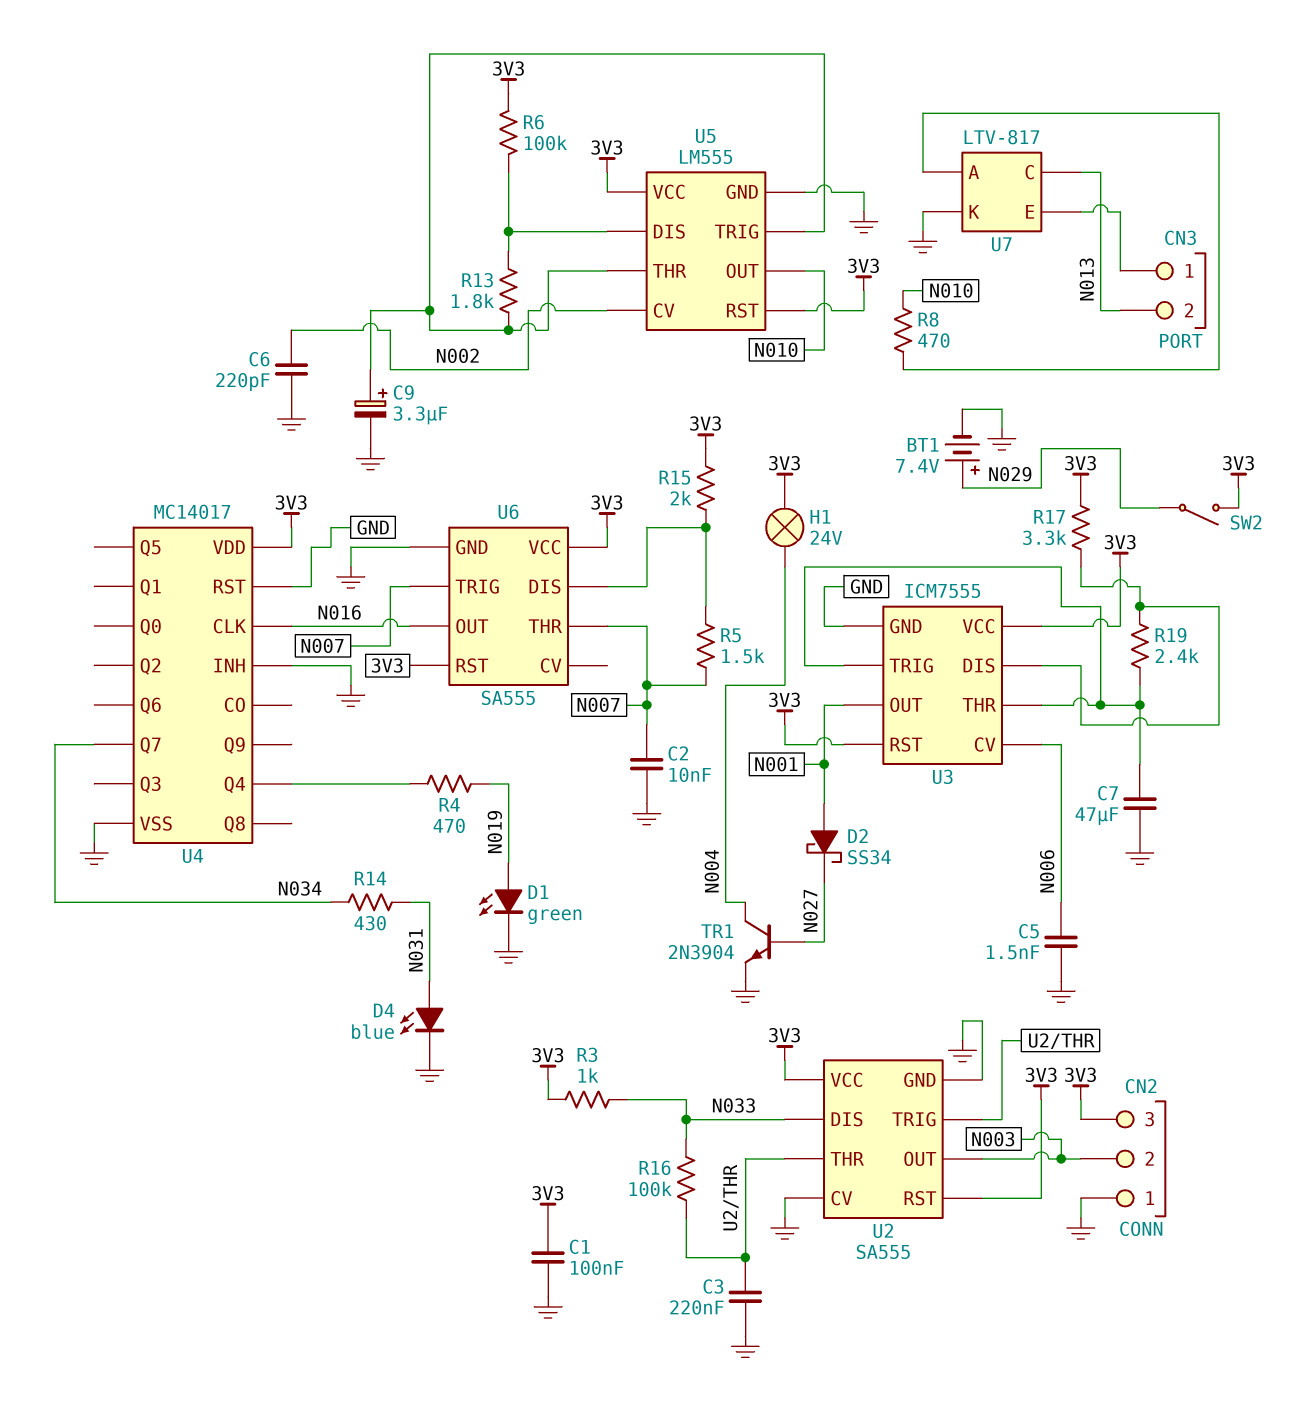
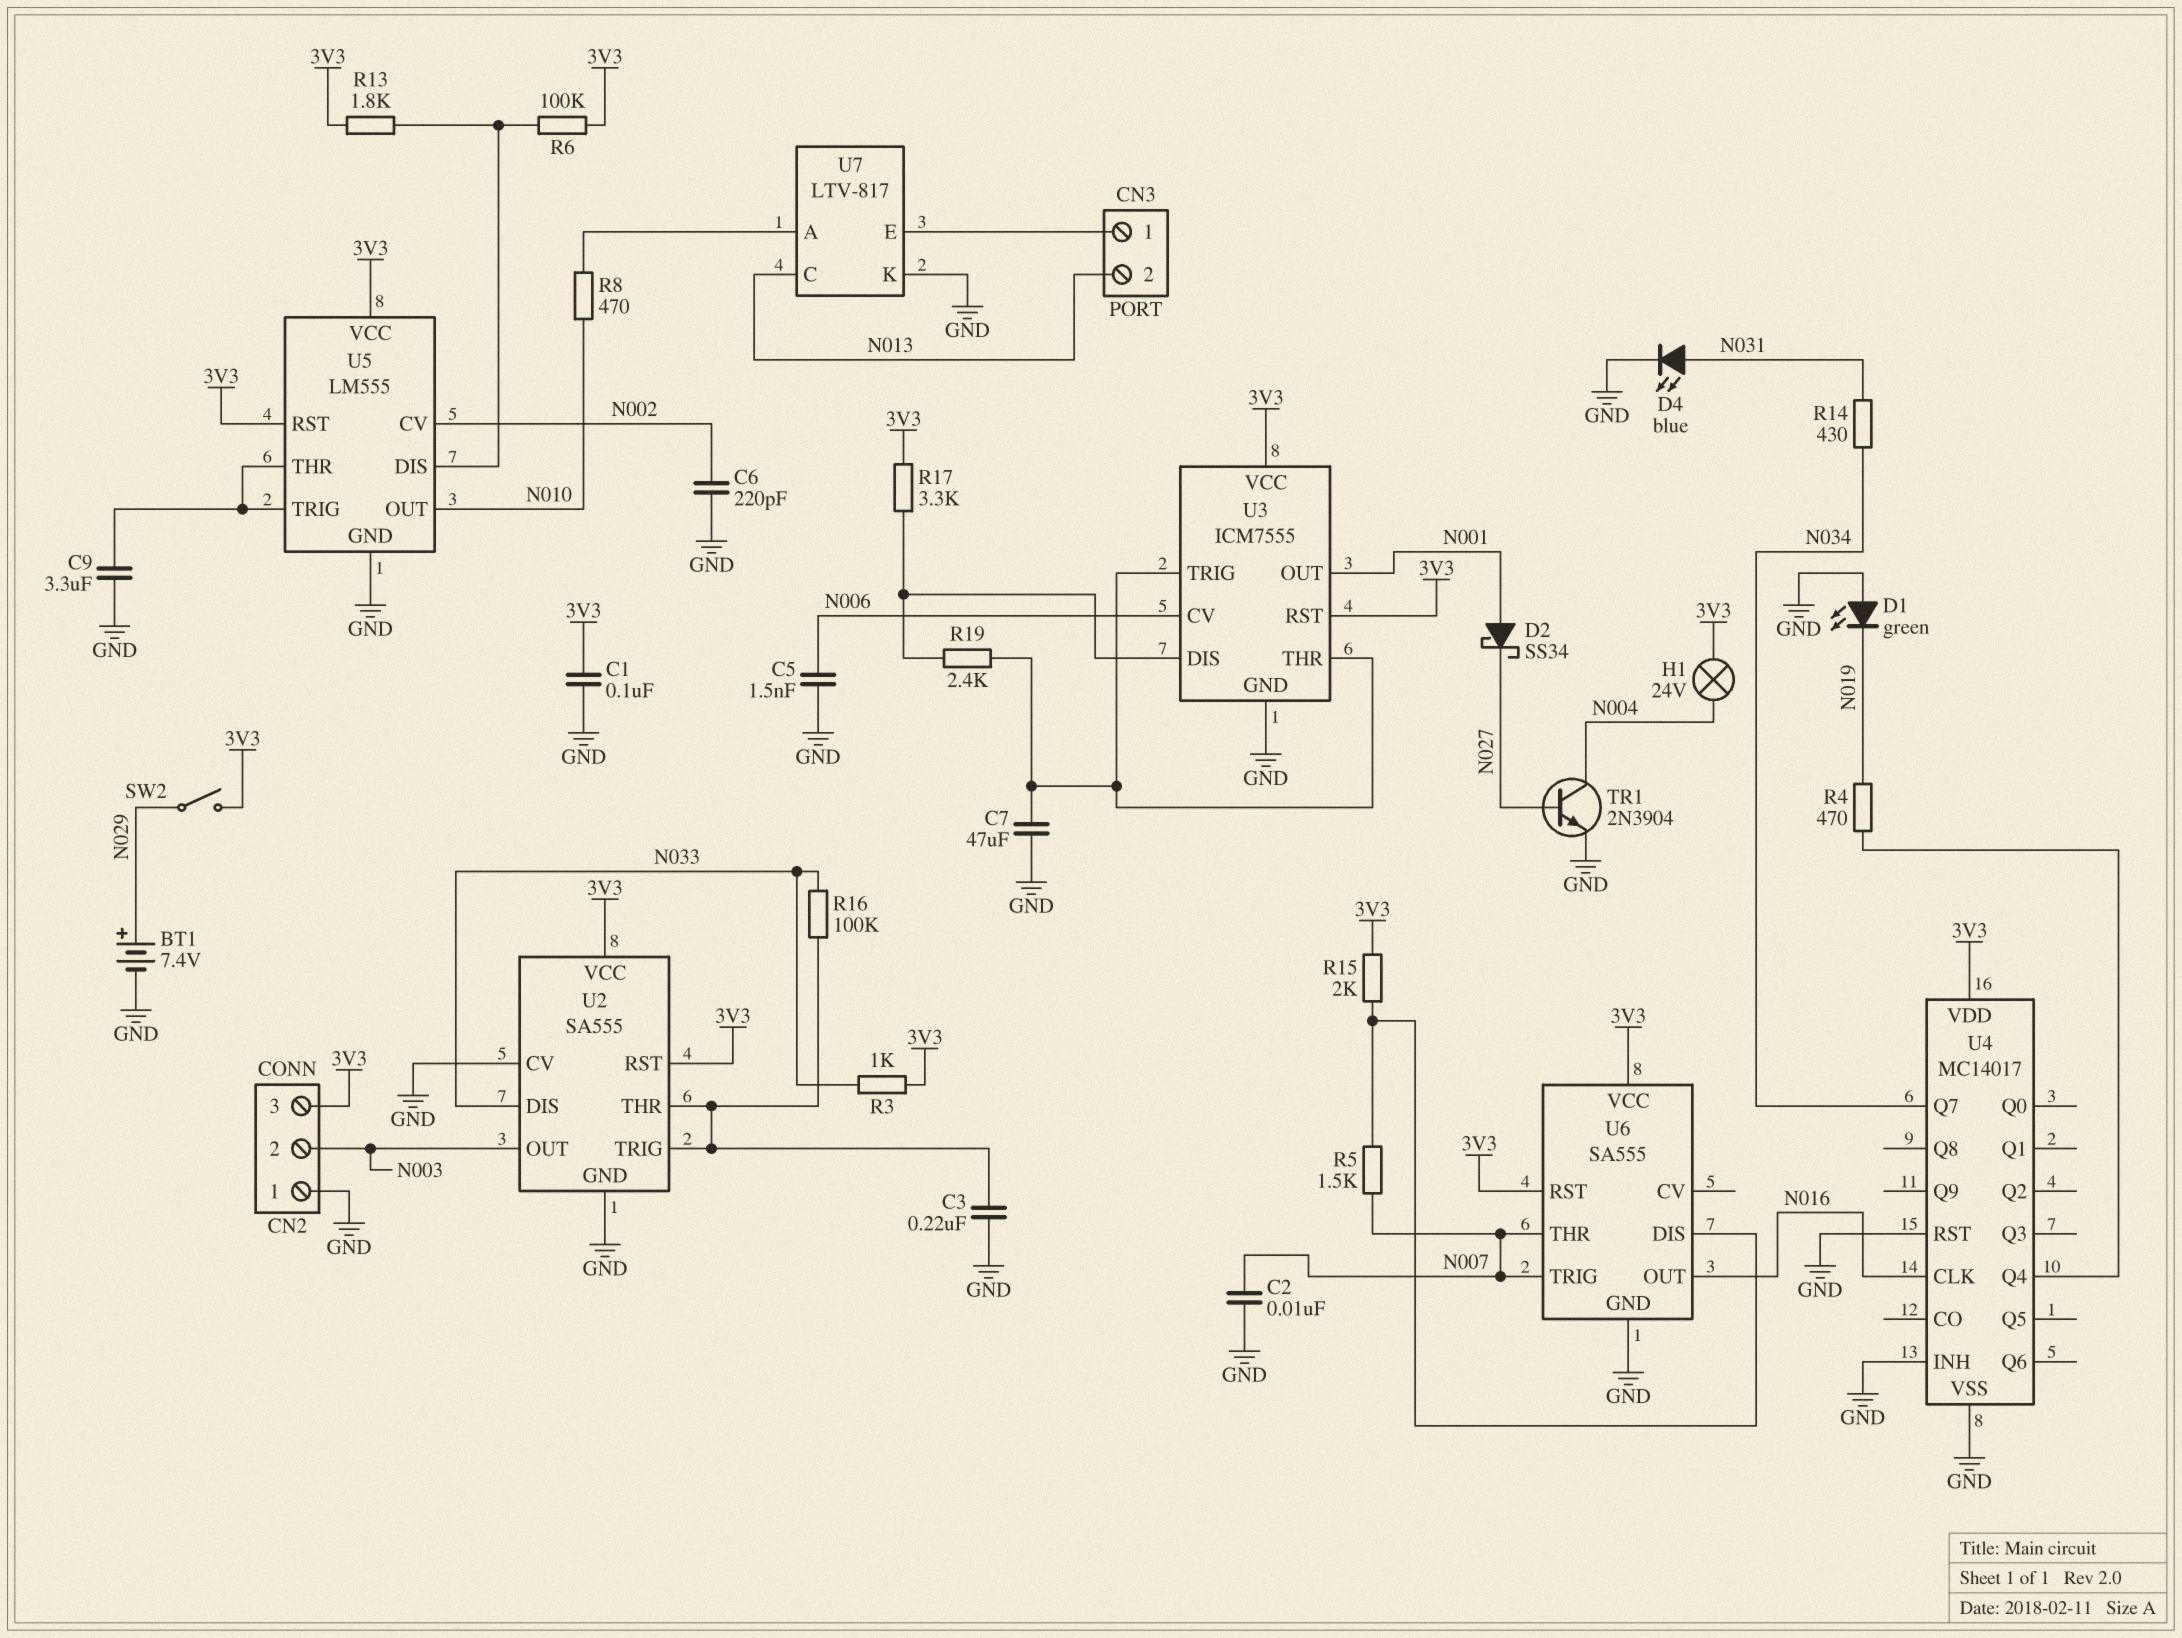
C9: 3.3uF (plus U5/THR, minus GND) -> 3.3uF (GND, U5/THR)
D1: LED green (A N019, K GND) -> LED green (A GND, K N019)
R13: 1.8k (U5/DIS, U5/THR) -> 1.8k (3V3, U5/DIS)

